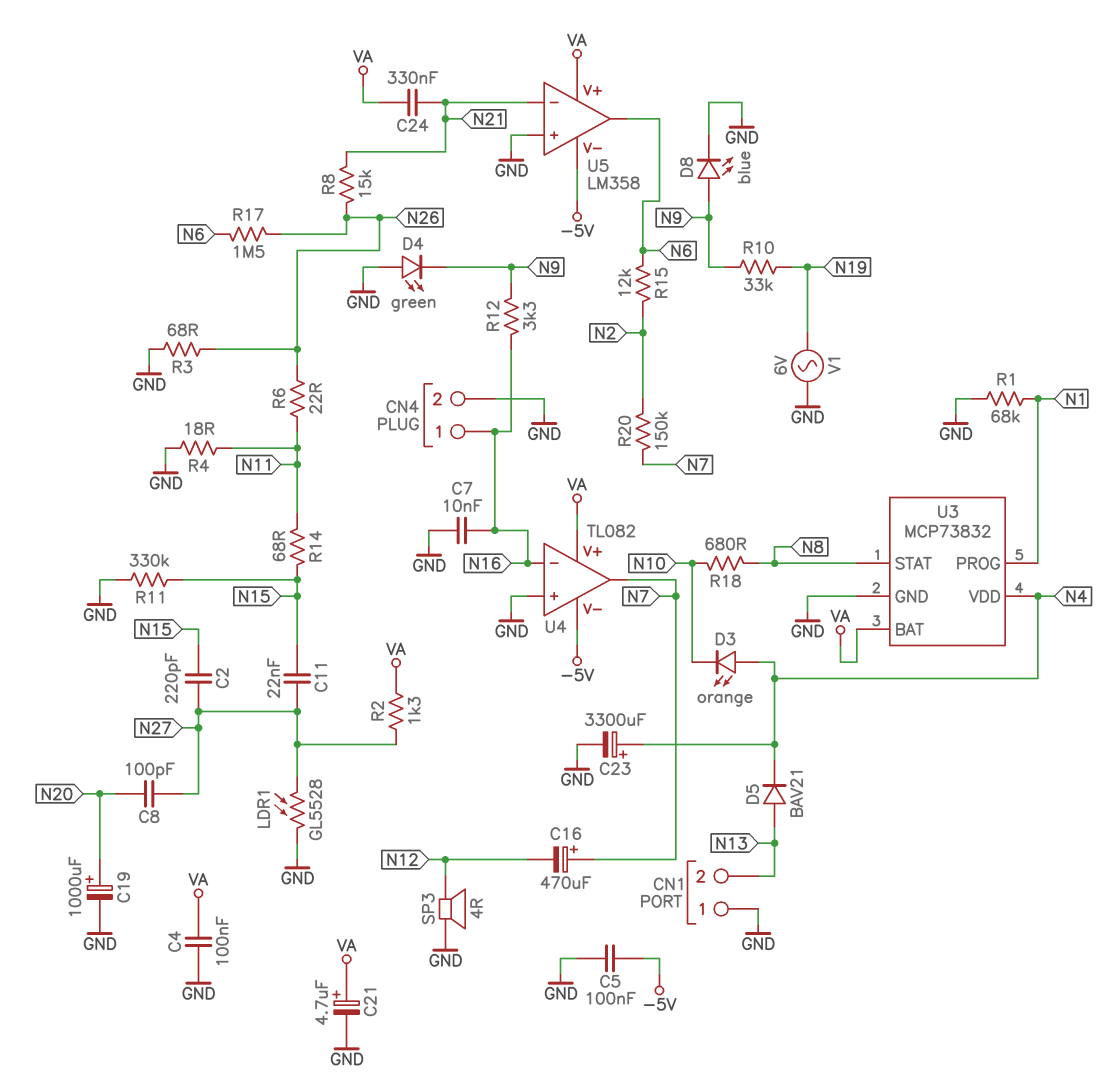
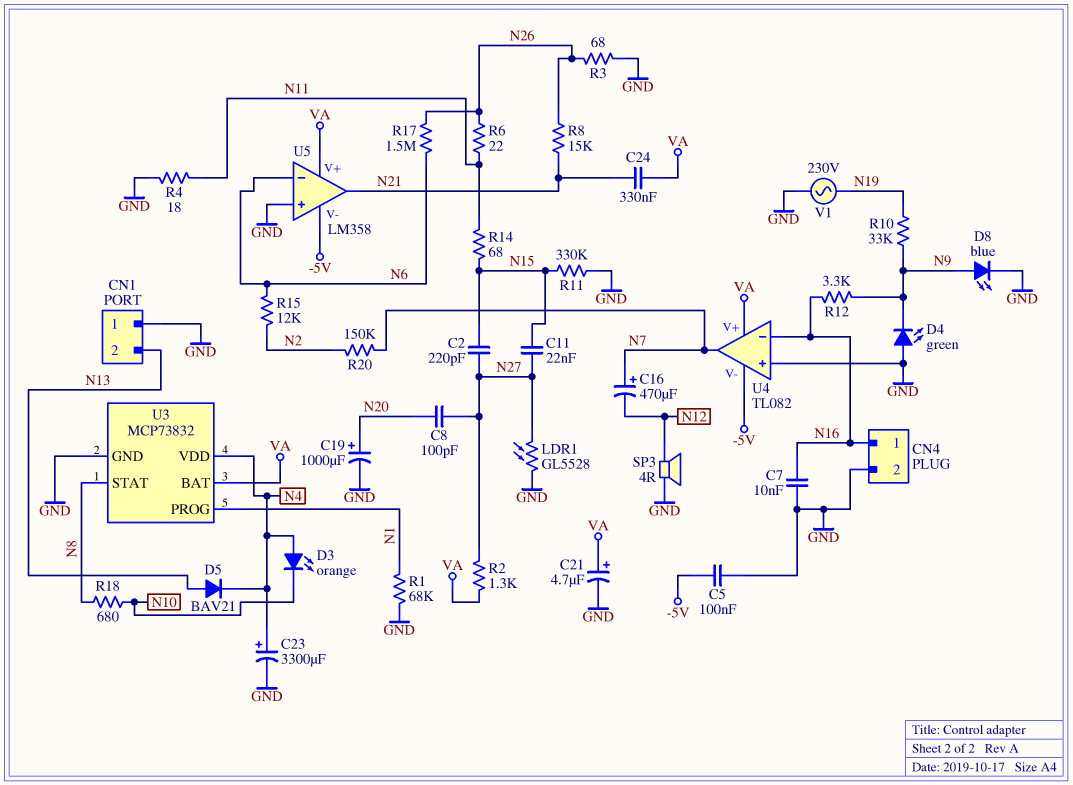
C4: 100nF (GND, VA) -> none
U5 pin in-: N21 -> N6
U5 pin out: N6 -> N21
V1: AC 6V (GND, N19) -> AC 230V (GND, N19)

